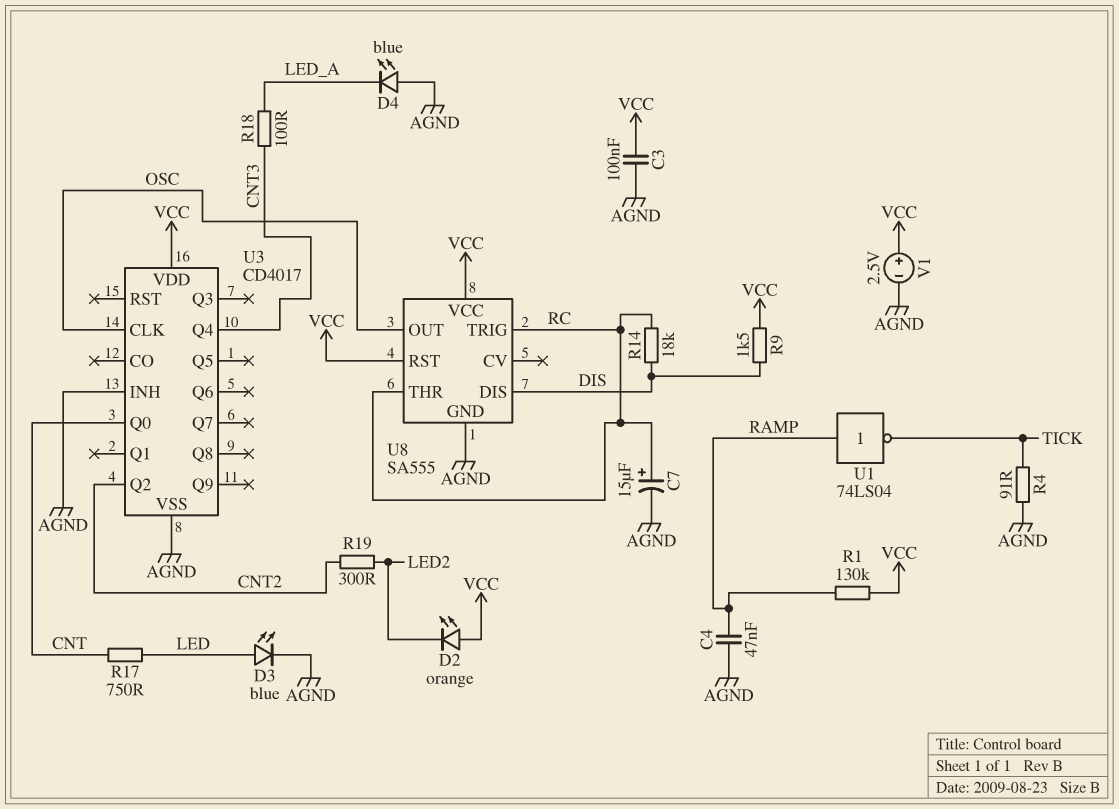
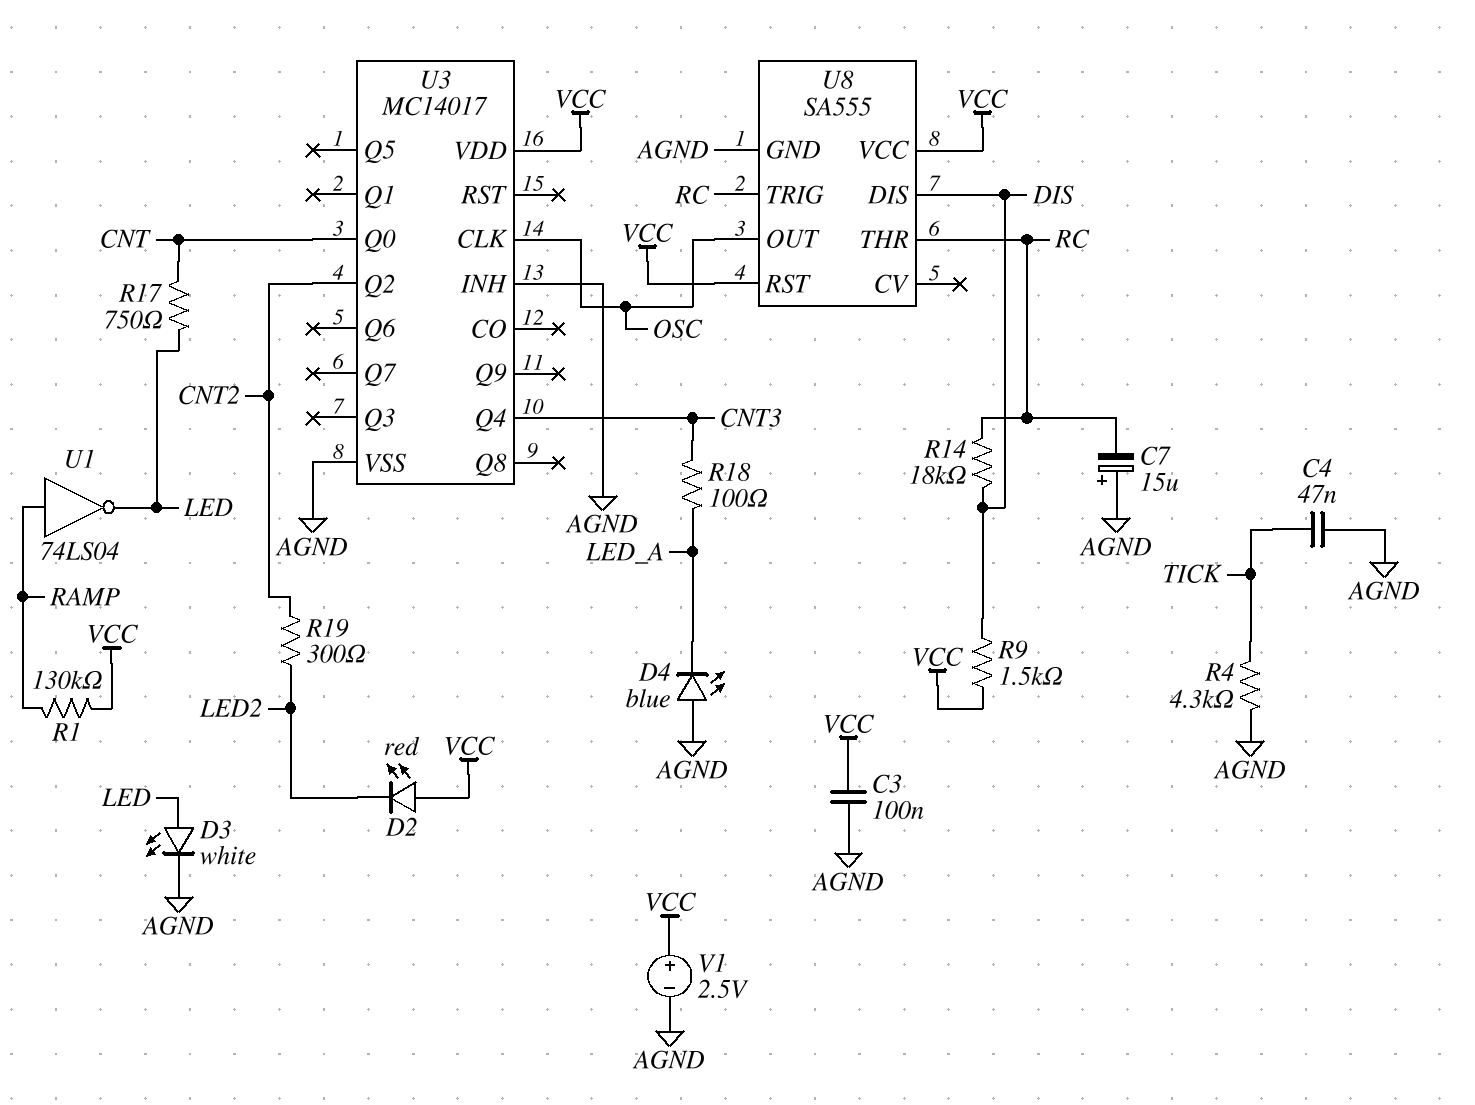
C4: 47nF (AGND, RAMP) -> 47nF (AGND, TICK)
C7: 15uF (plus RC, minus AGND) -> 15uF (plus AGND, minus RC)
D2: LED orange (A VCC, K LED2) -> LED red (A VCC, K LED2)
D3: LED blue (A LED, K AGND) -> LED white (A LED, K AGND)
R4: 91 (AGND, TICK) -> 4.3k (AGND, TICK)
U1: NOT 74LS04 (in RAMP, out TICK) -> NOT 74LS04 (in RAMP, out LED)
U3: CD4017 -> MC14017

